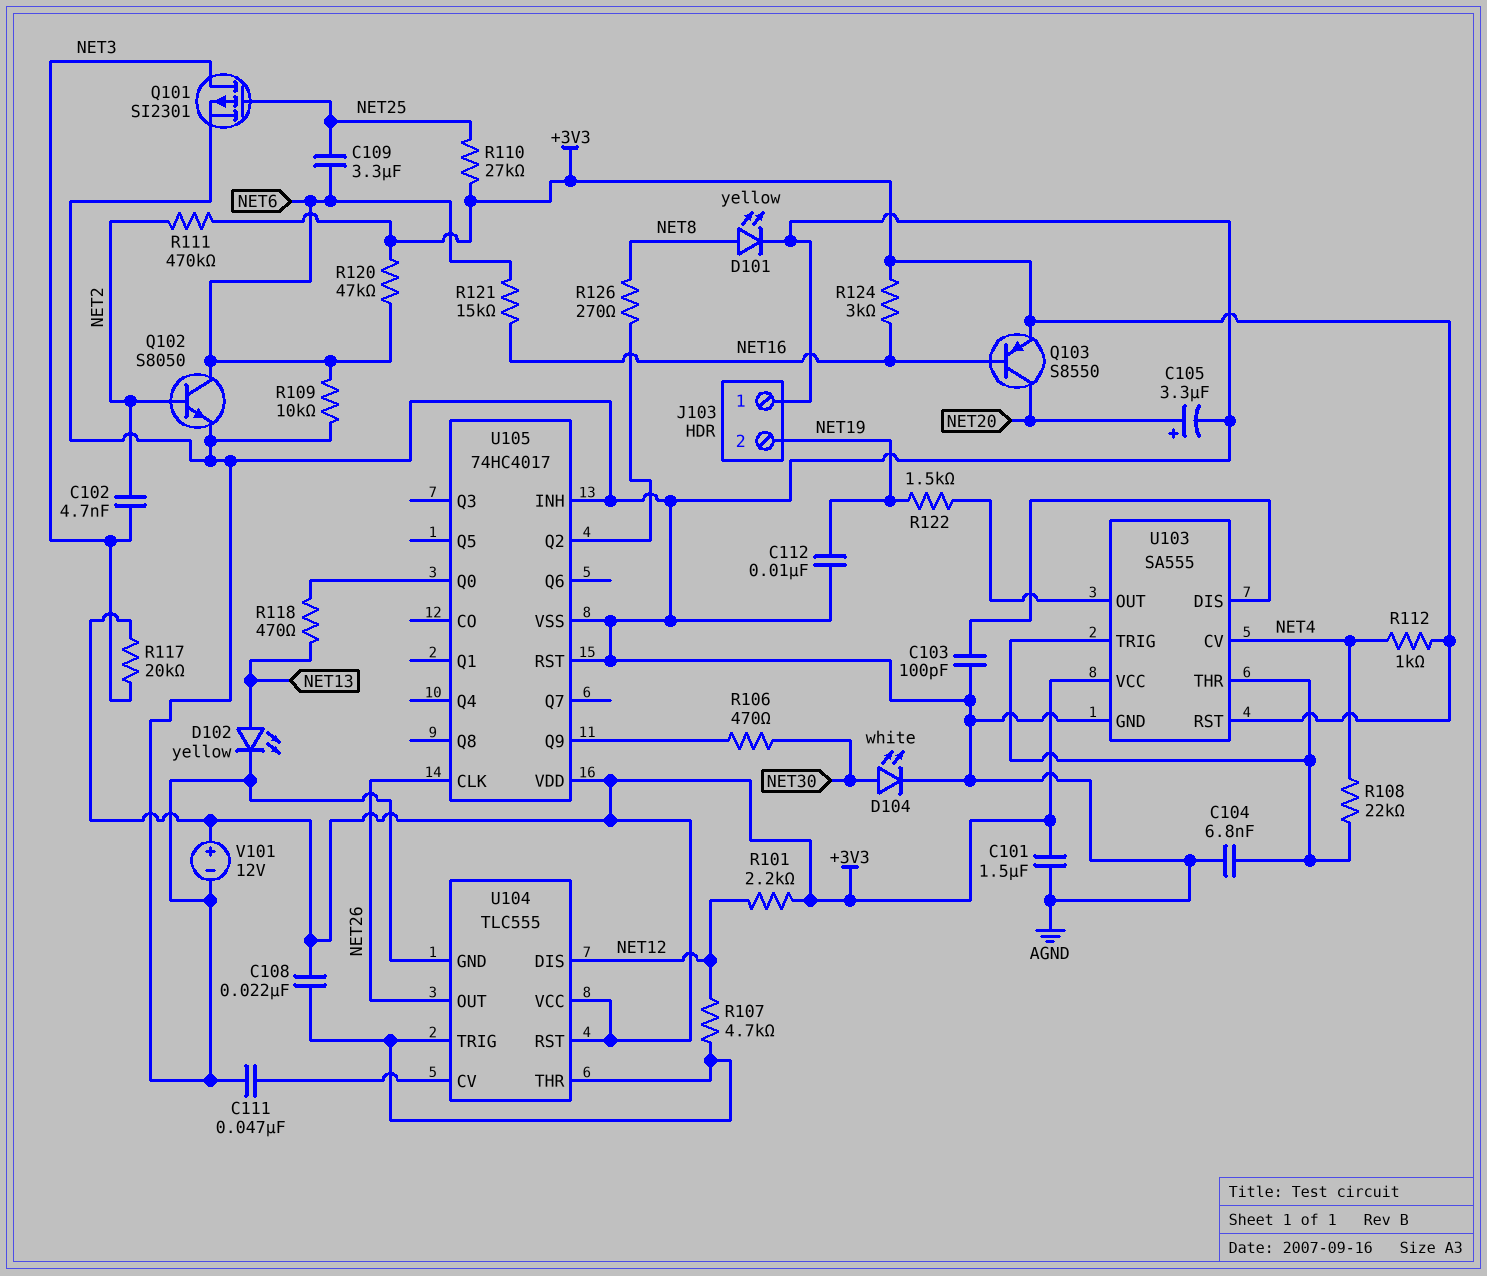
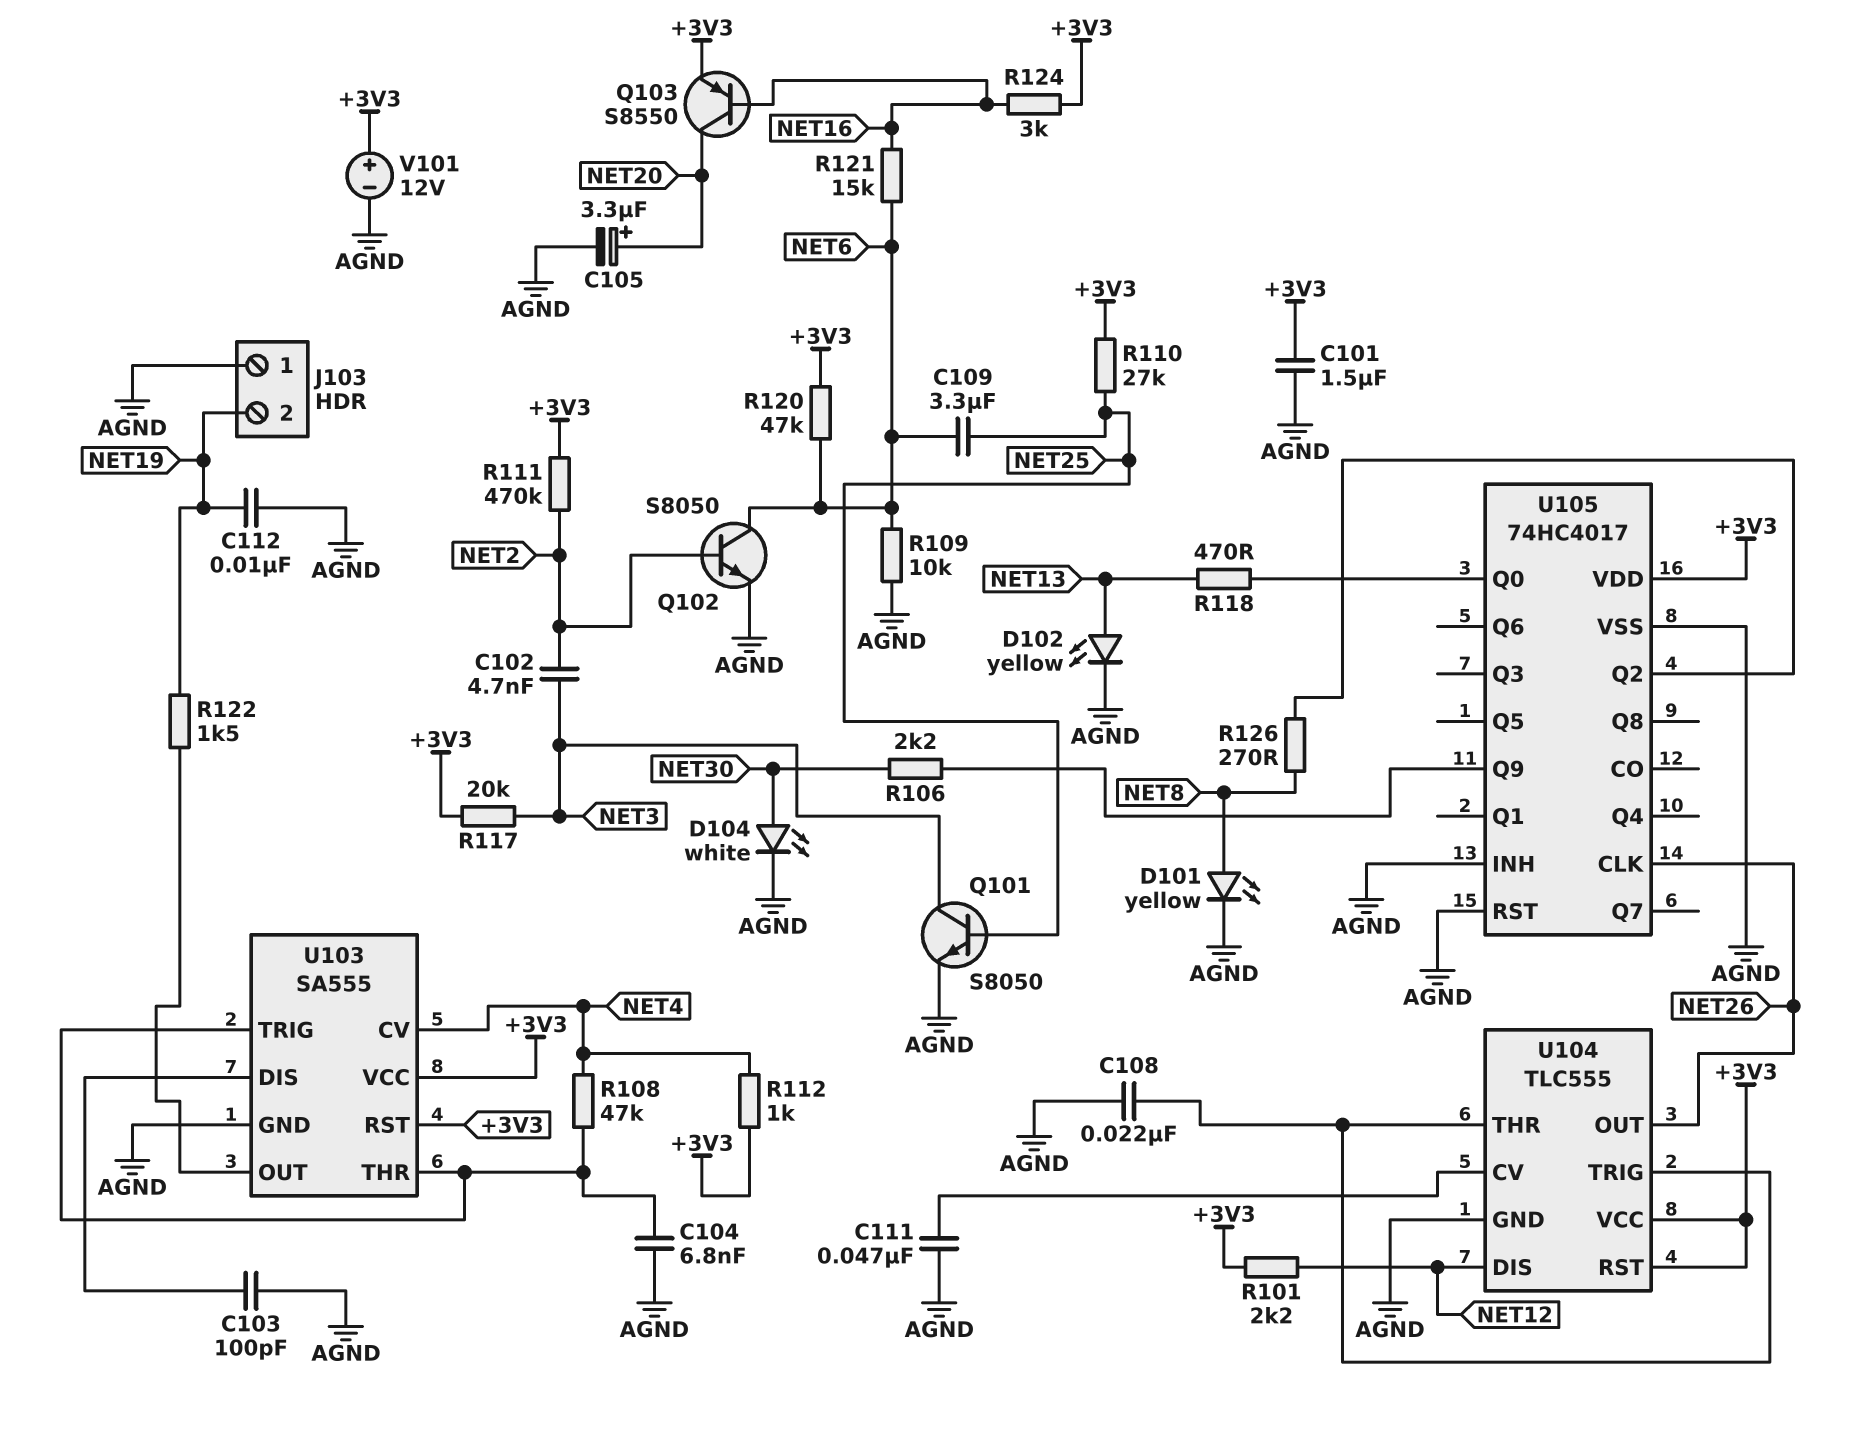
C108: 22nF (+3V3, U104/THR) -> 22nF (AGND, U104/THR)
Q101: PMOS SI2301 (G NET25, D NET3, S AGND) -> NPN S8050 (B NET25, C NET3, E AGND)
R106: 470 (NET30, U105/Q9) -> 2.2k (NET30, U105/Q9)
R107: 4.7k (NET12, U104/THR) -> none
R108: 22k (NET4, U103/THR) -> 47k (NET4, U103/THR)

